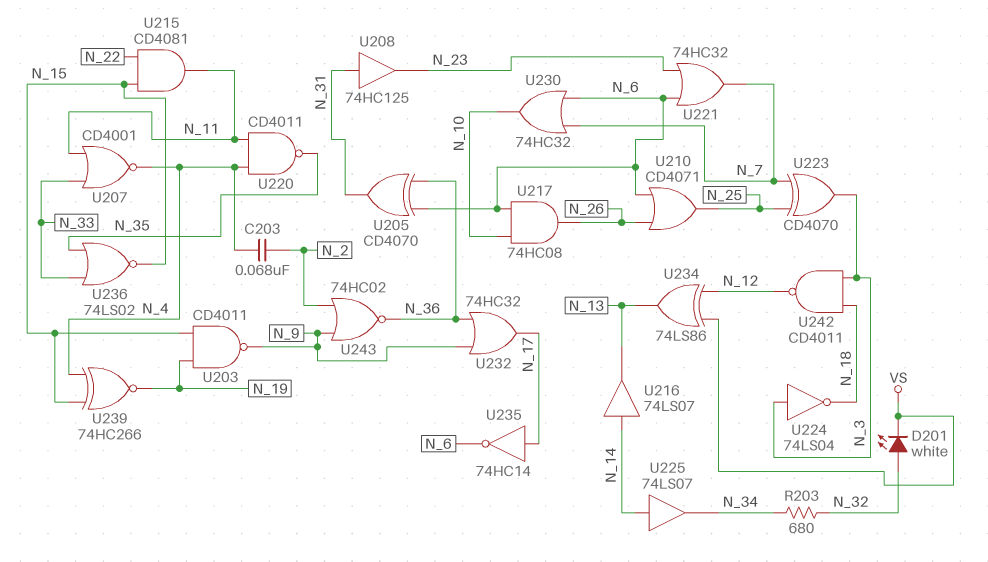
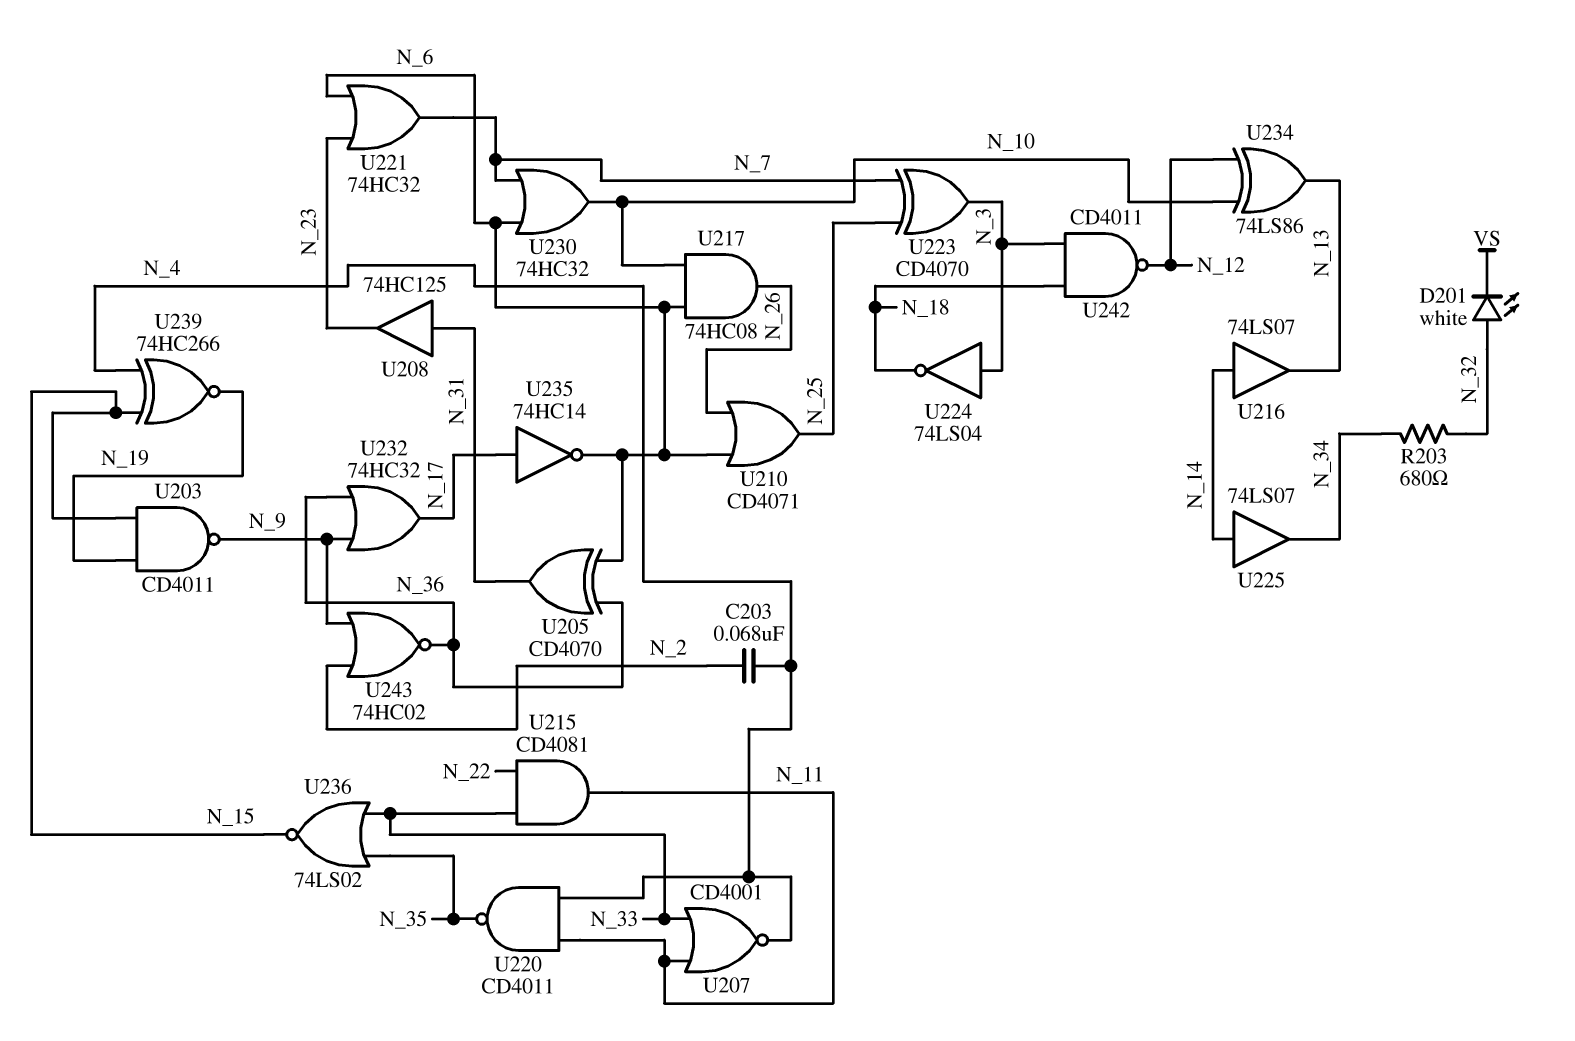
U215: AND CD4081 (in N_15, in N_22, out N_11) -> AND CD4081 (in N_22, in N_33, out N_11)
U234: XOR 74LS86 (in N_12, in VS, out N_13) -> XOR 74LS86 (in N_10, in N_12, out N_13)

